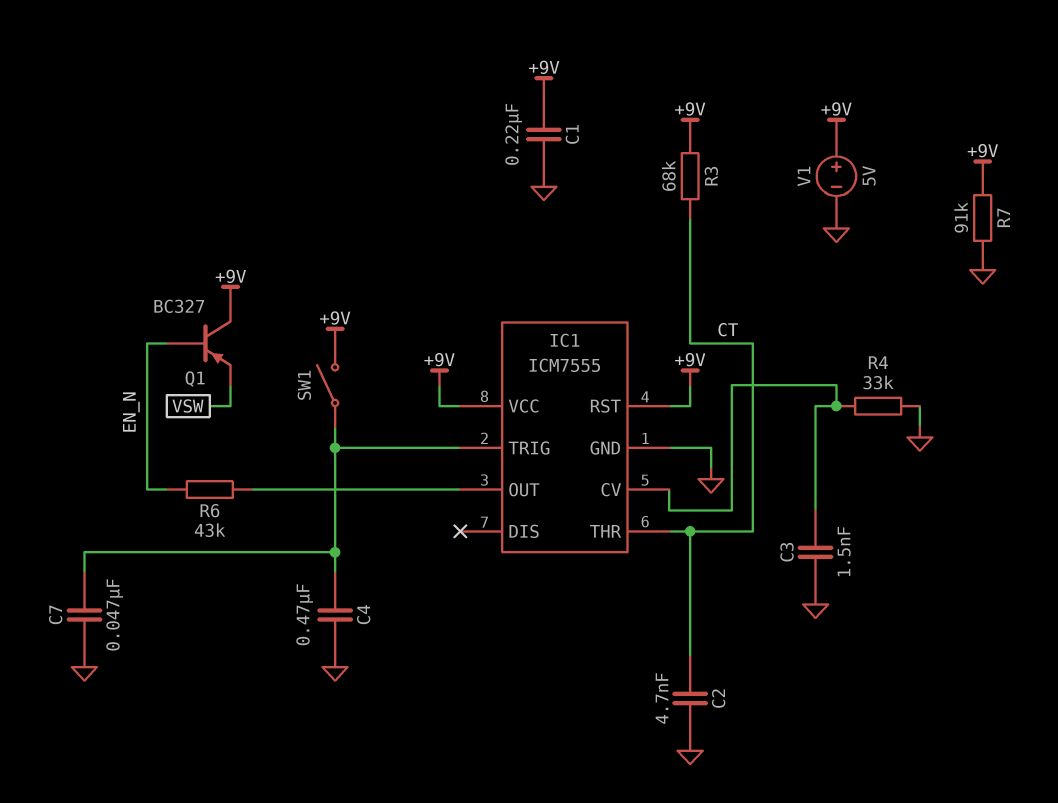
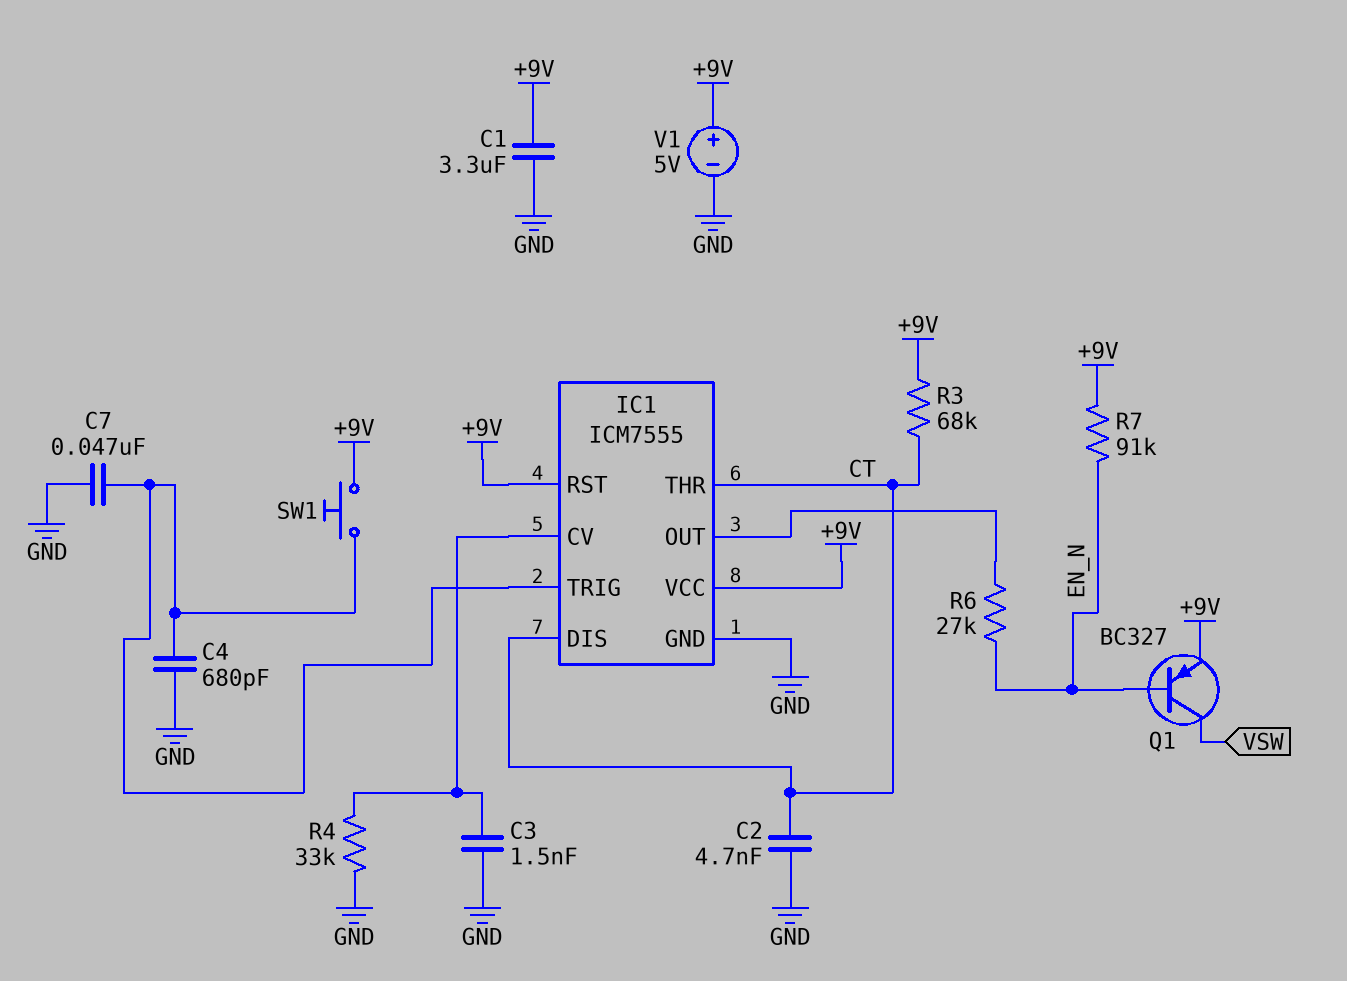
C1: 220nF (+9V, GND) -> 3.3uF (+9V, GND)
C4: 470nF (GND, IC1/TRIG) -> 680pF (GND, IC1/TRIG)
IC1 pin DIS: none -> CT
Q1: PNP BC327 (B EN_N, C +9V, E VSW) -> PNP BC327 (B EN_N, C VSW, E +9V)
R6: 43k (EN_N, IC1/OUT) -> 27k (EN_N, IC1/OUT)
R7: 91k (+9V, GND) -> 91k (+9V, EN_N)
SW1: switch (+9V, IC1/TRIG) -> button (+9V, IC1/TRIG)

